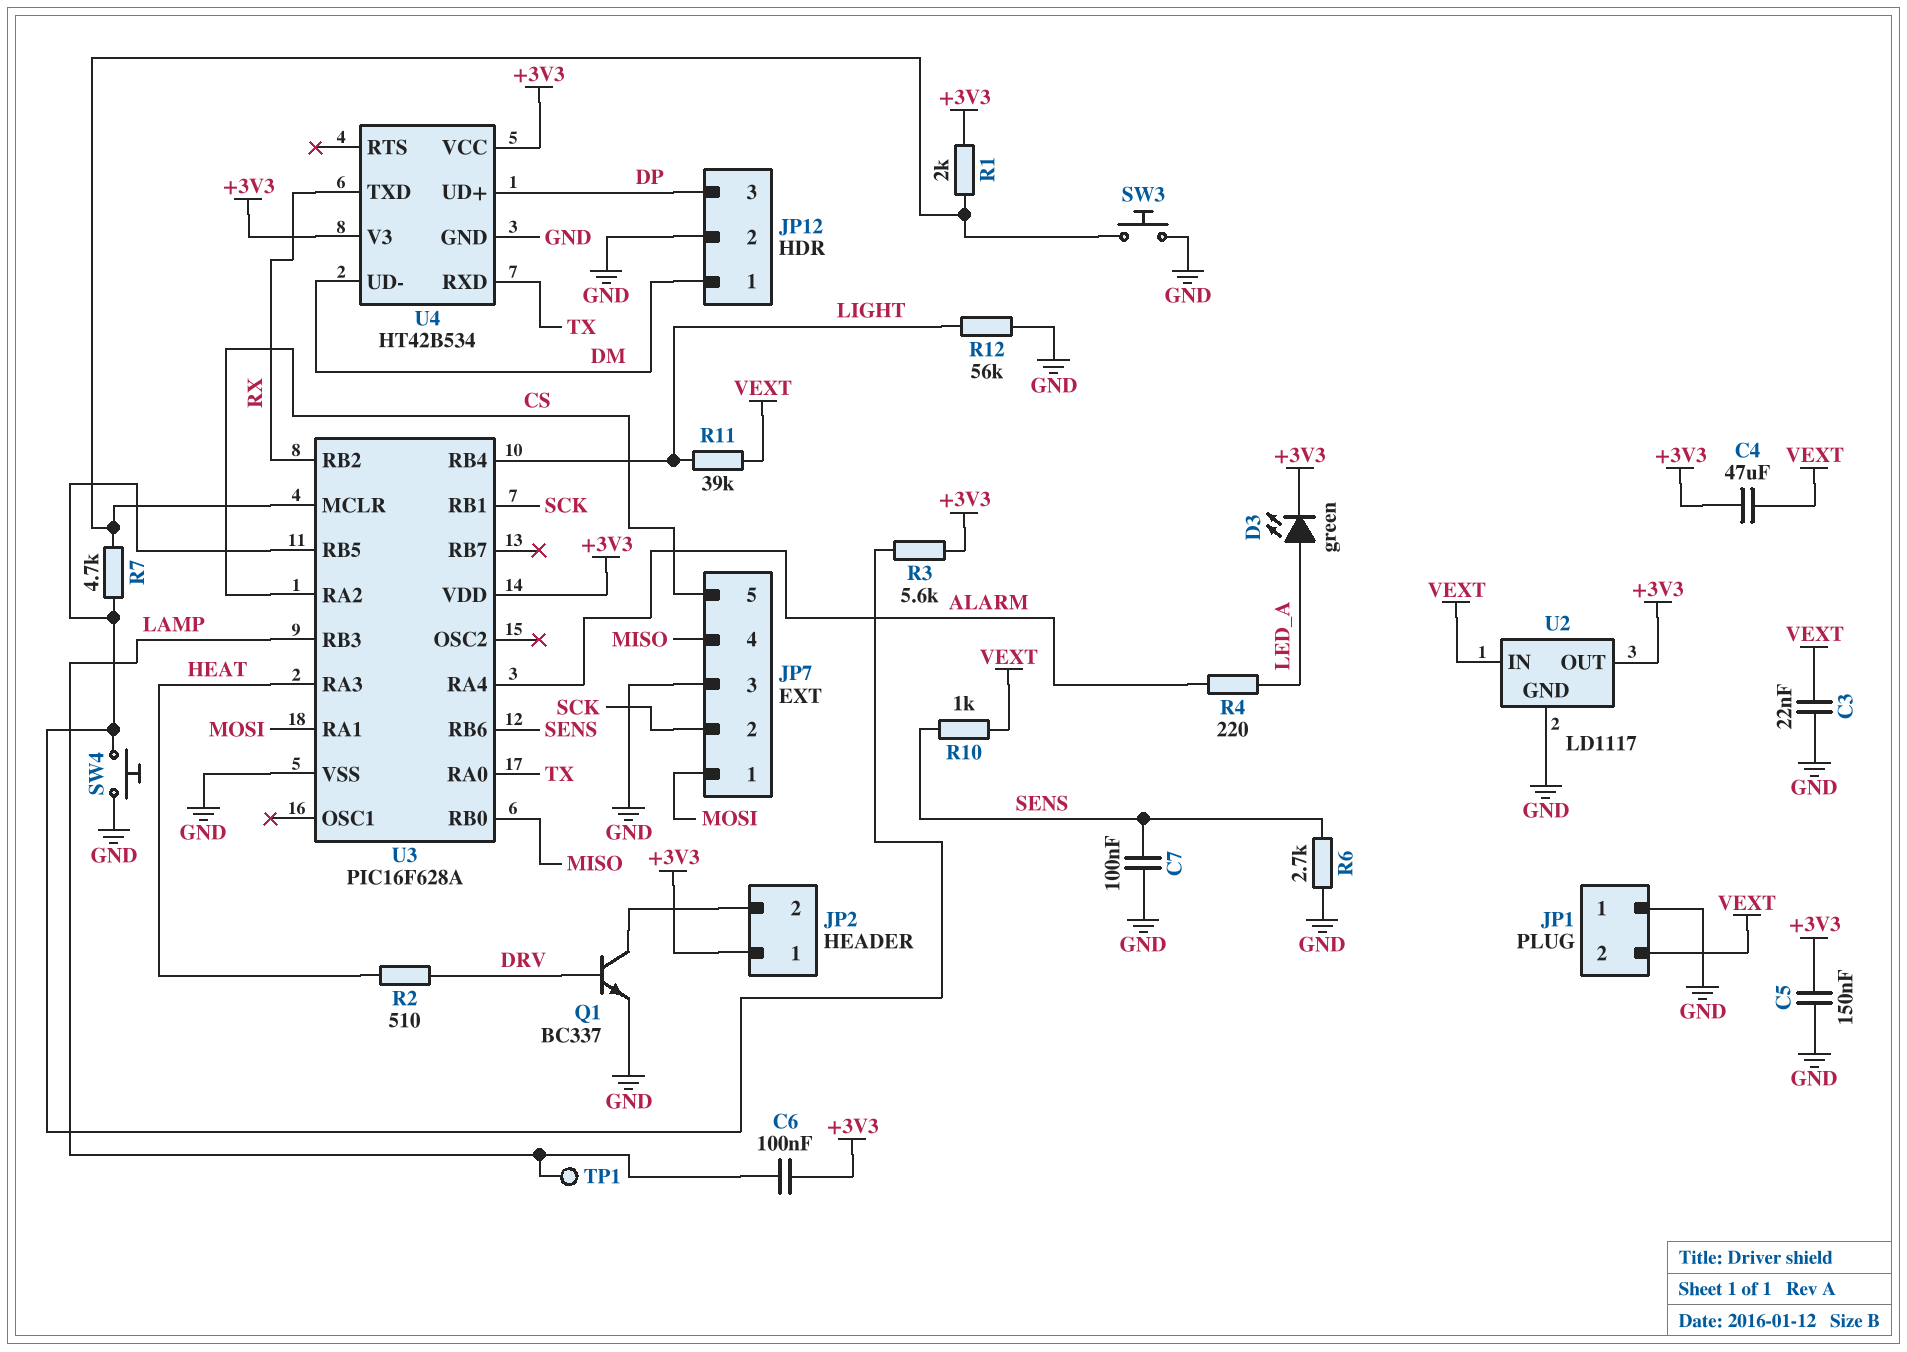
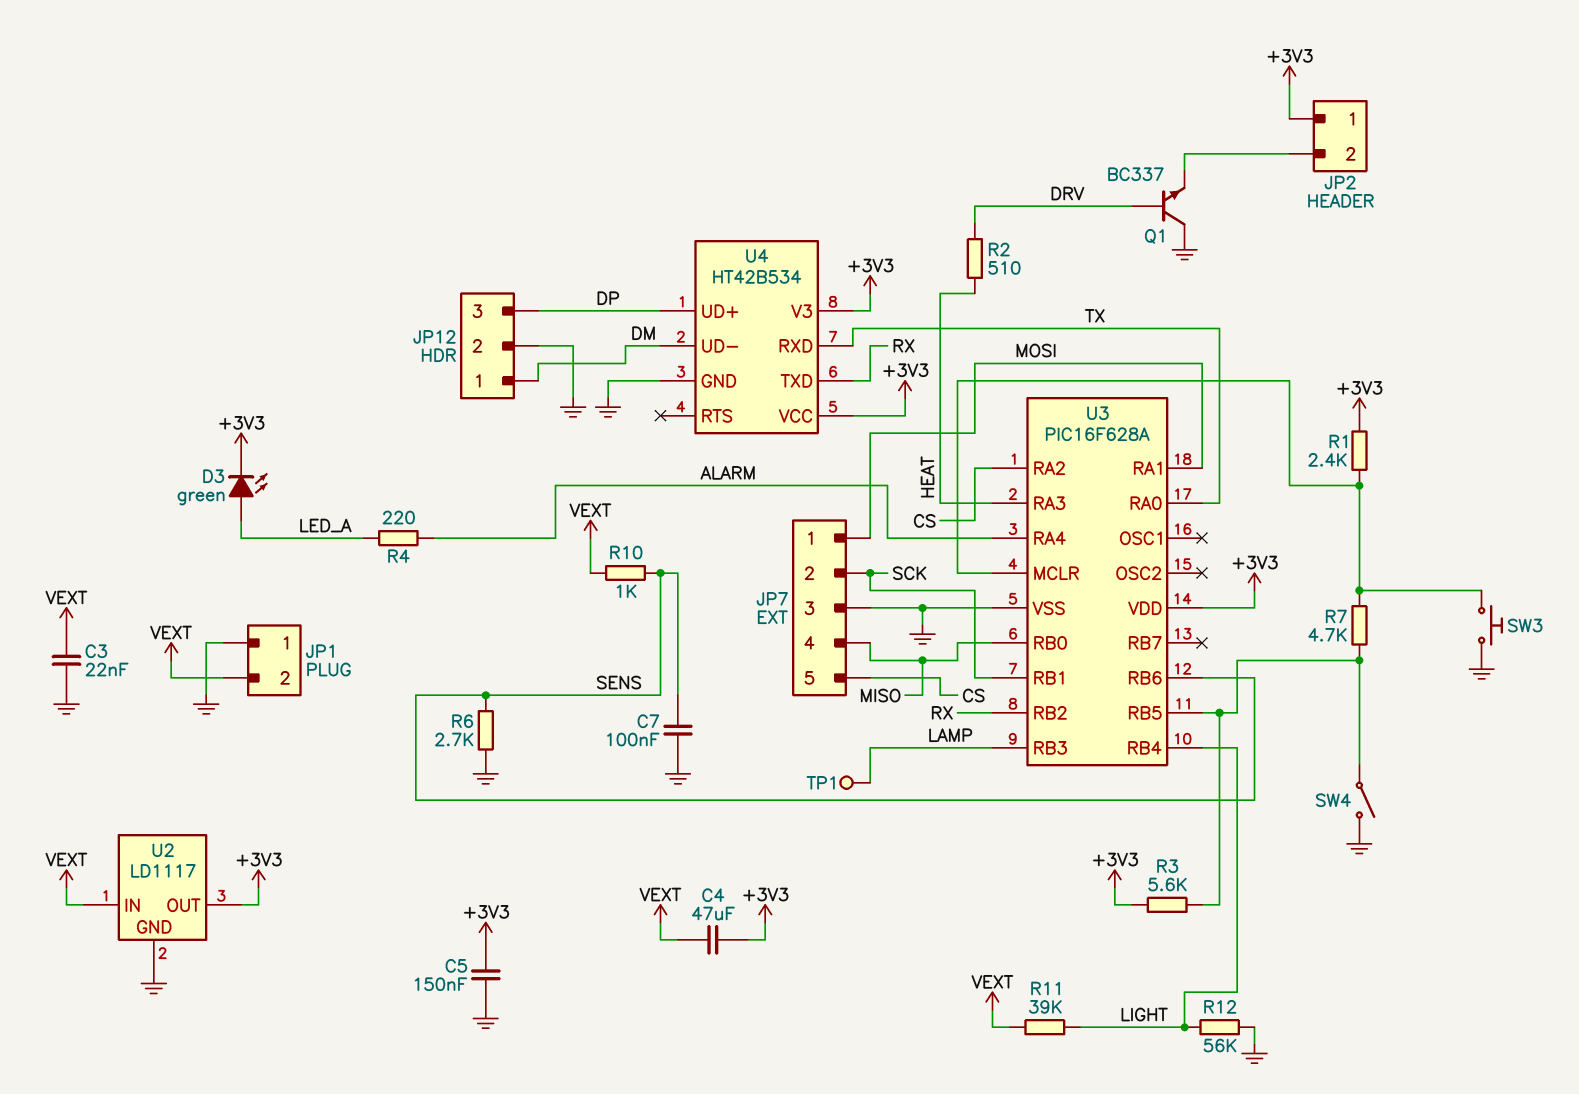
C6: 100nF (+3V3, LAMP) -> none
Q1: NPN BC337 (B DRV, C JP2/2, E GND) -> NPN BC337 (B DRV, C GND, E JP2/2)
R1: 2k (+3V3, U3/MCLR) -> 2.4k (+3V3, U3/MCLR)
SW4: button (GND, U3/RB5) -> switch (GND, U3/RB5)

